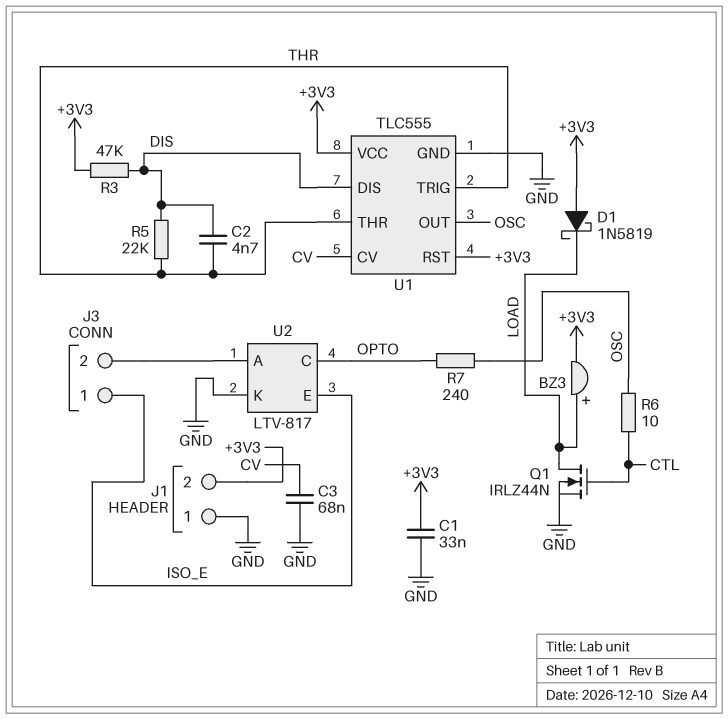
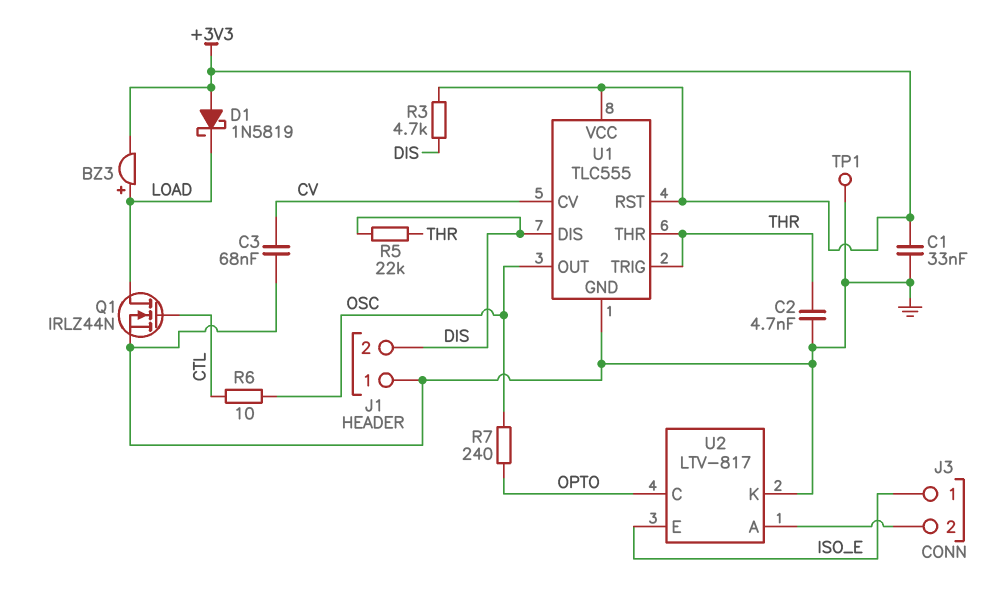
C2: 4.7nF (DIS, THR) -> 4.7nF (GND, THR)
J1 pin 2: +3V3 -> DIS
R3: 47k (+3V3, DIS) -> 4.7k (+3V3, DIS)
TP1: none -> test point (GND)

